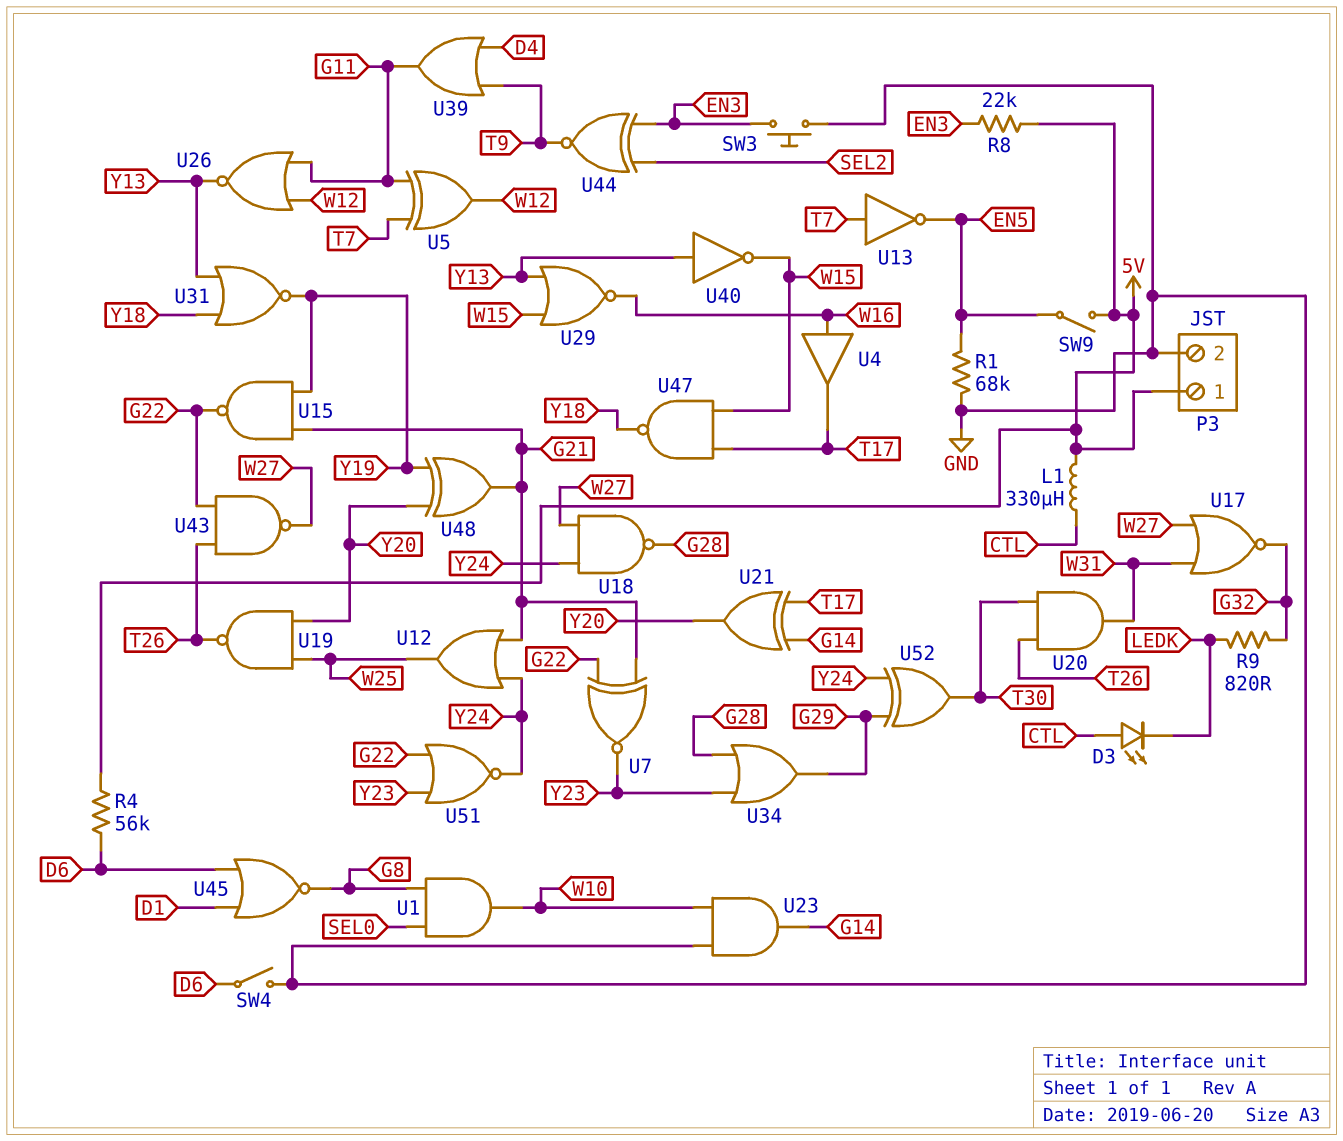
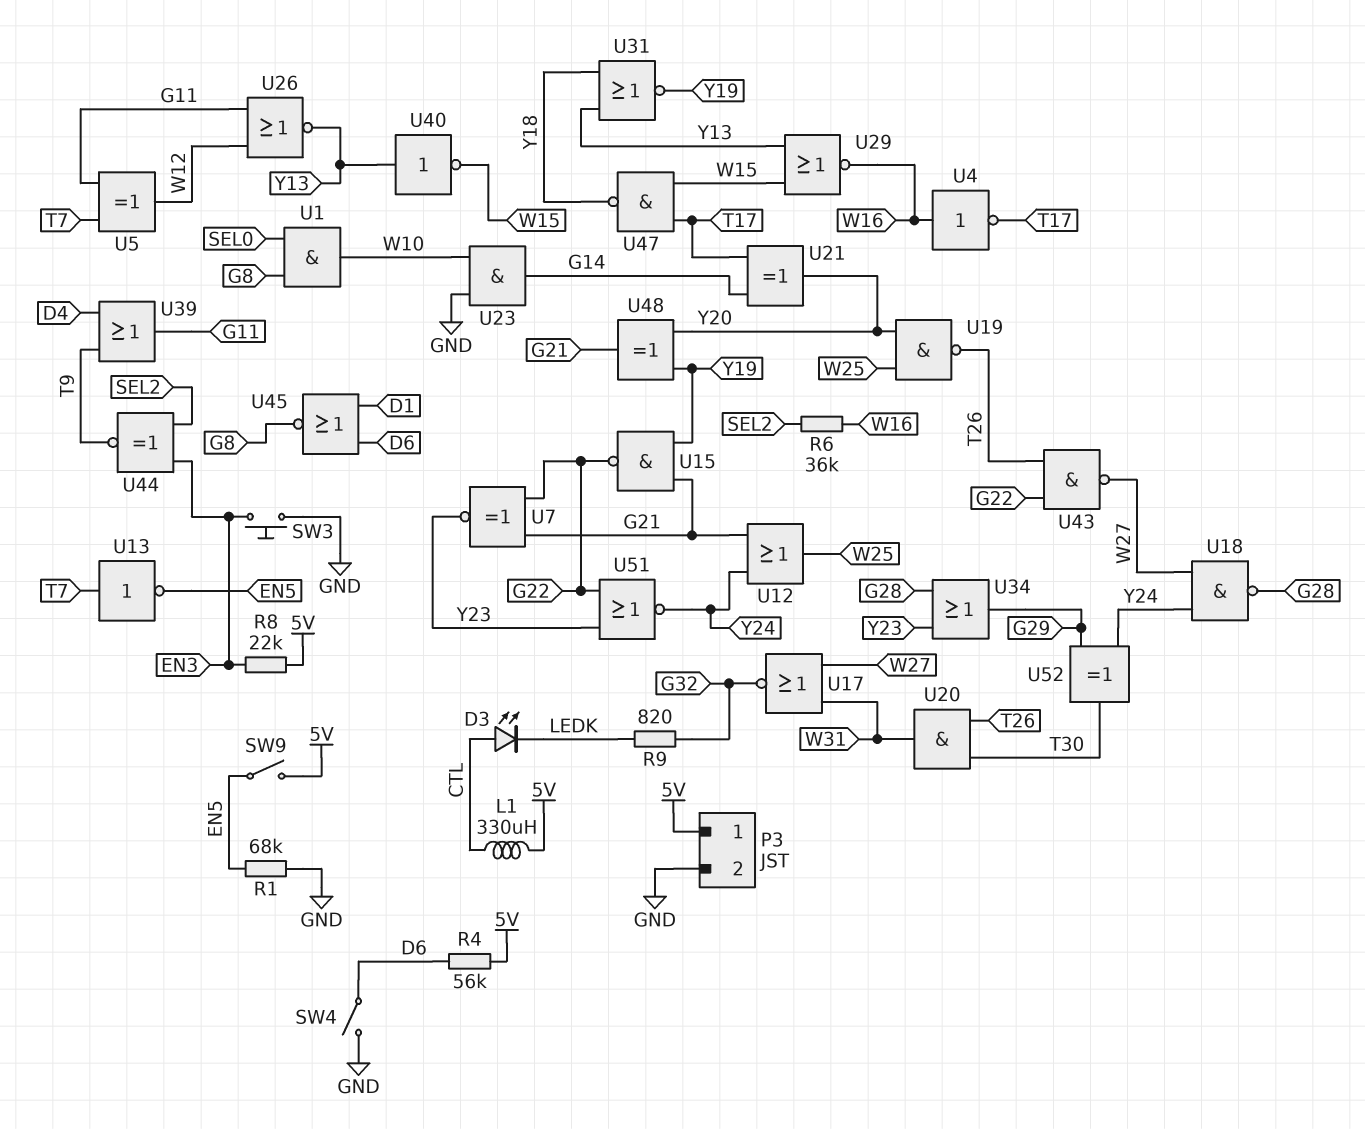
R6: none -> 36k (SEL2, W16)
U4: buffer (in W16, out T17) -> NOT (in W16, out T17)

